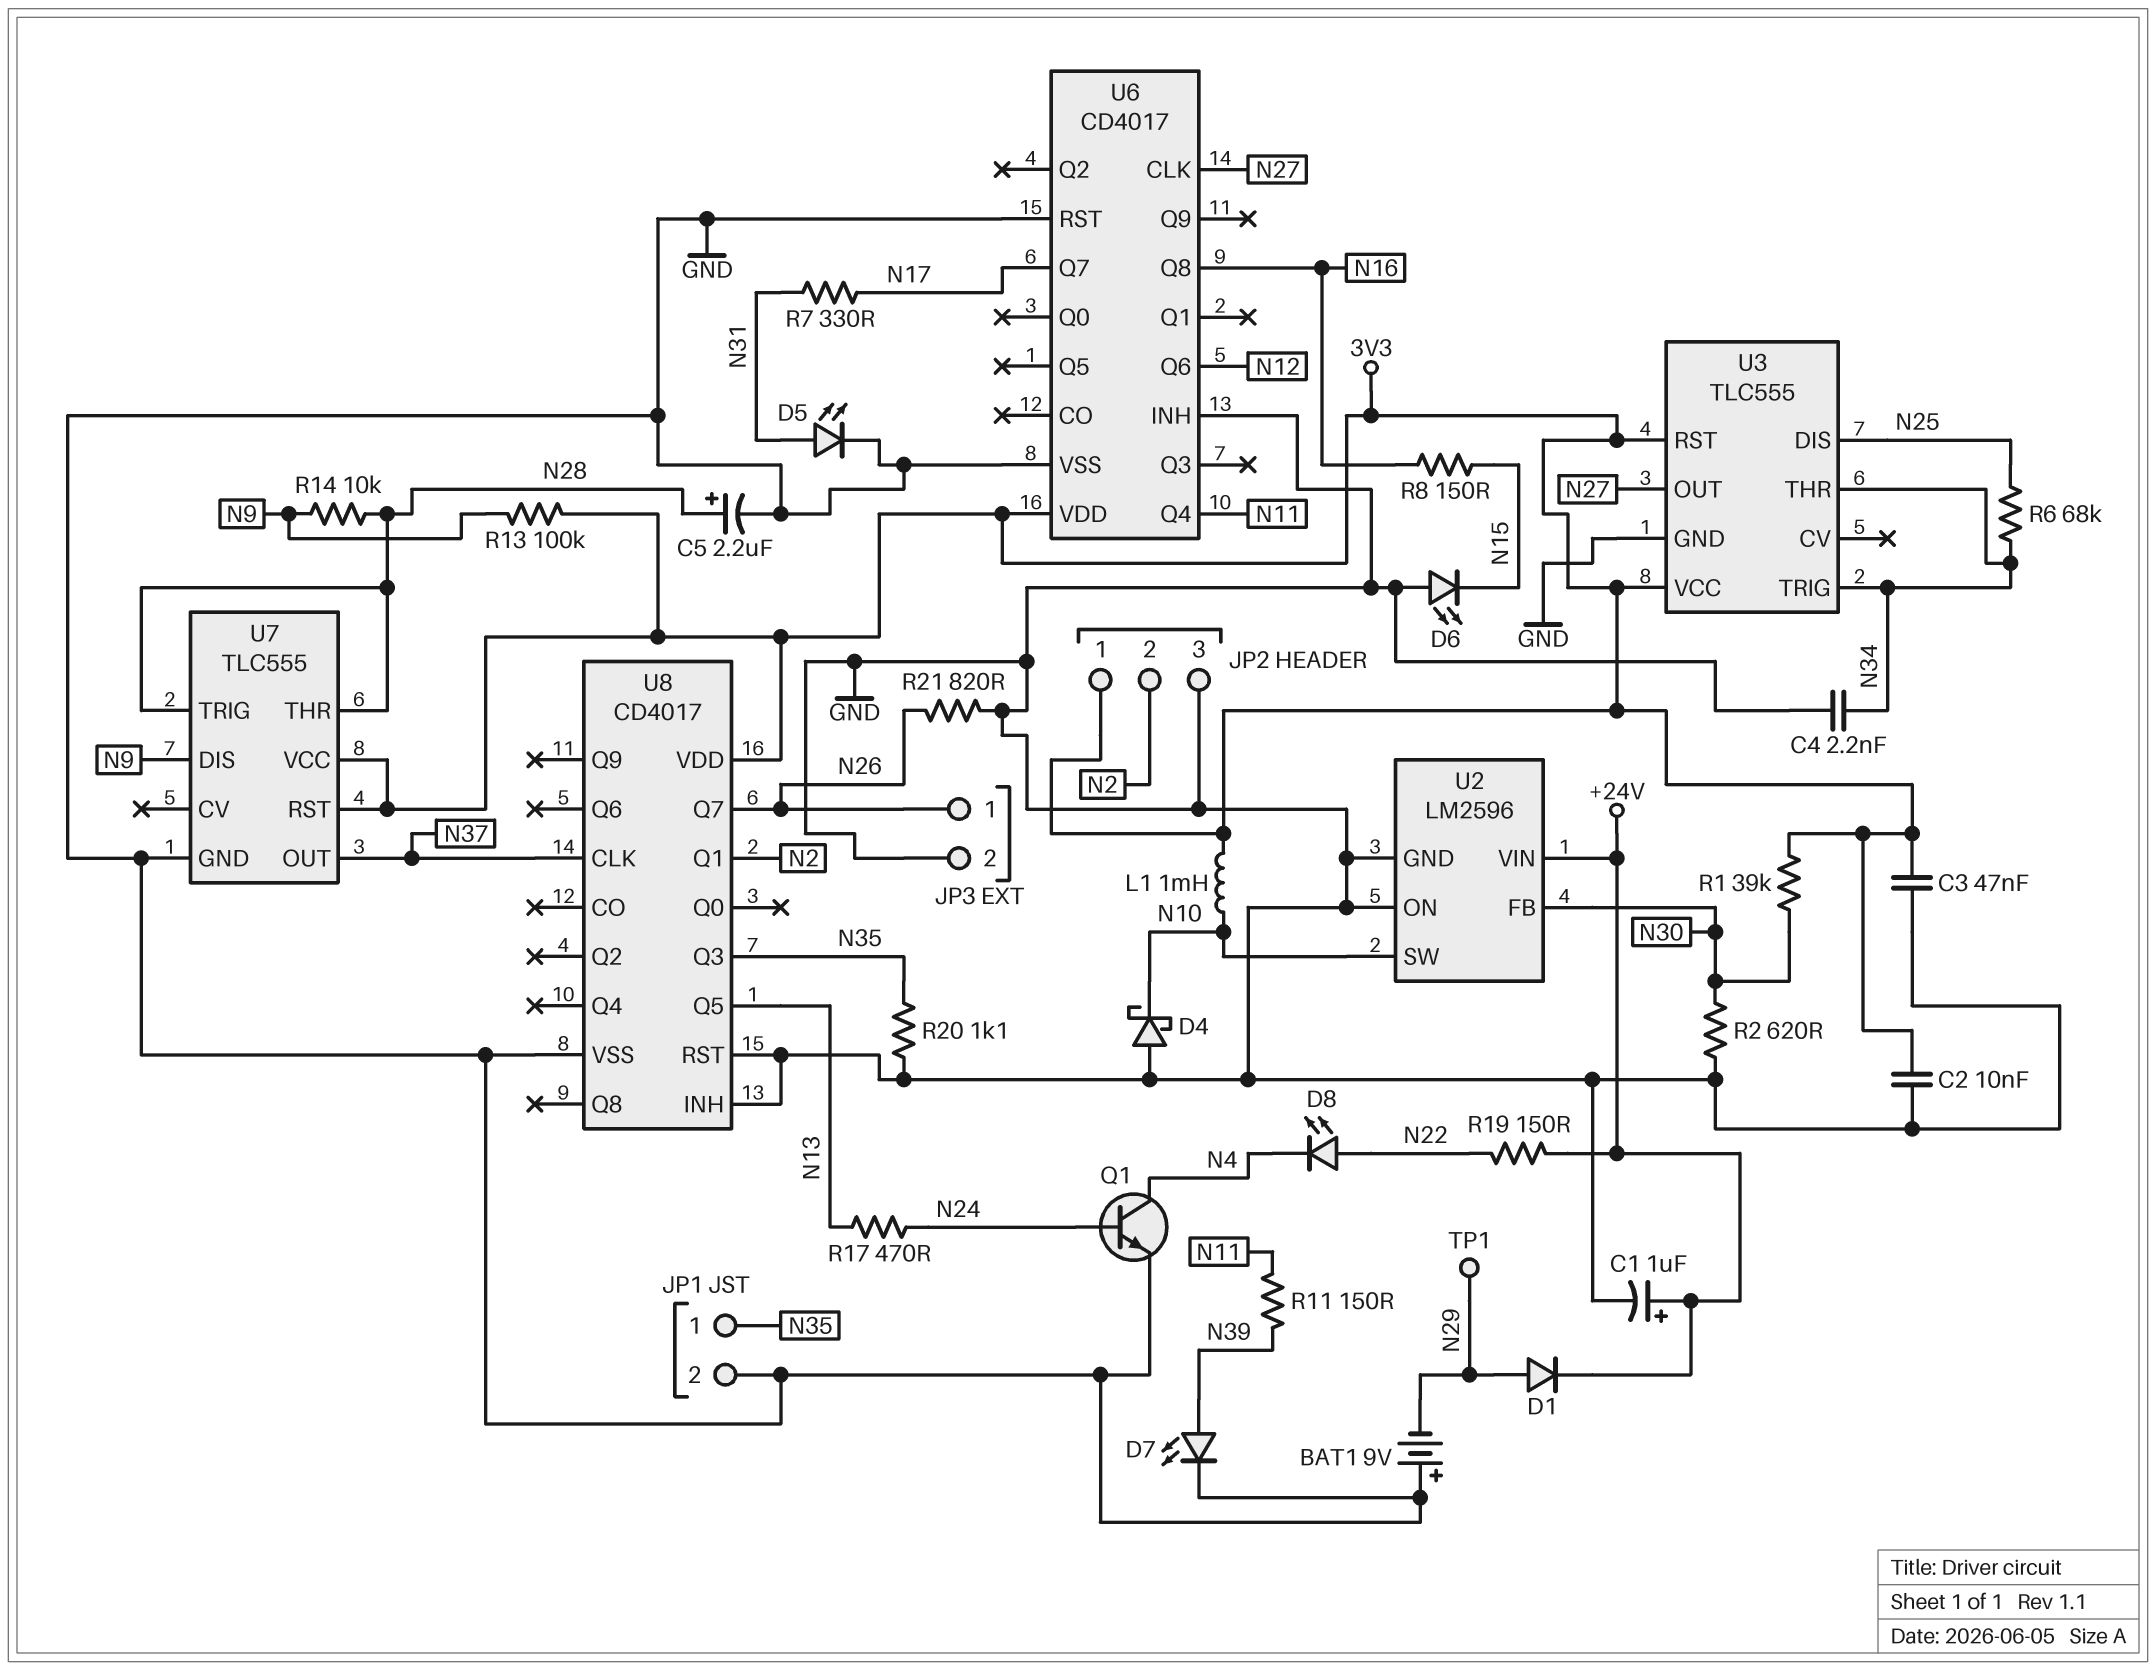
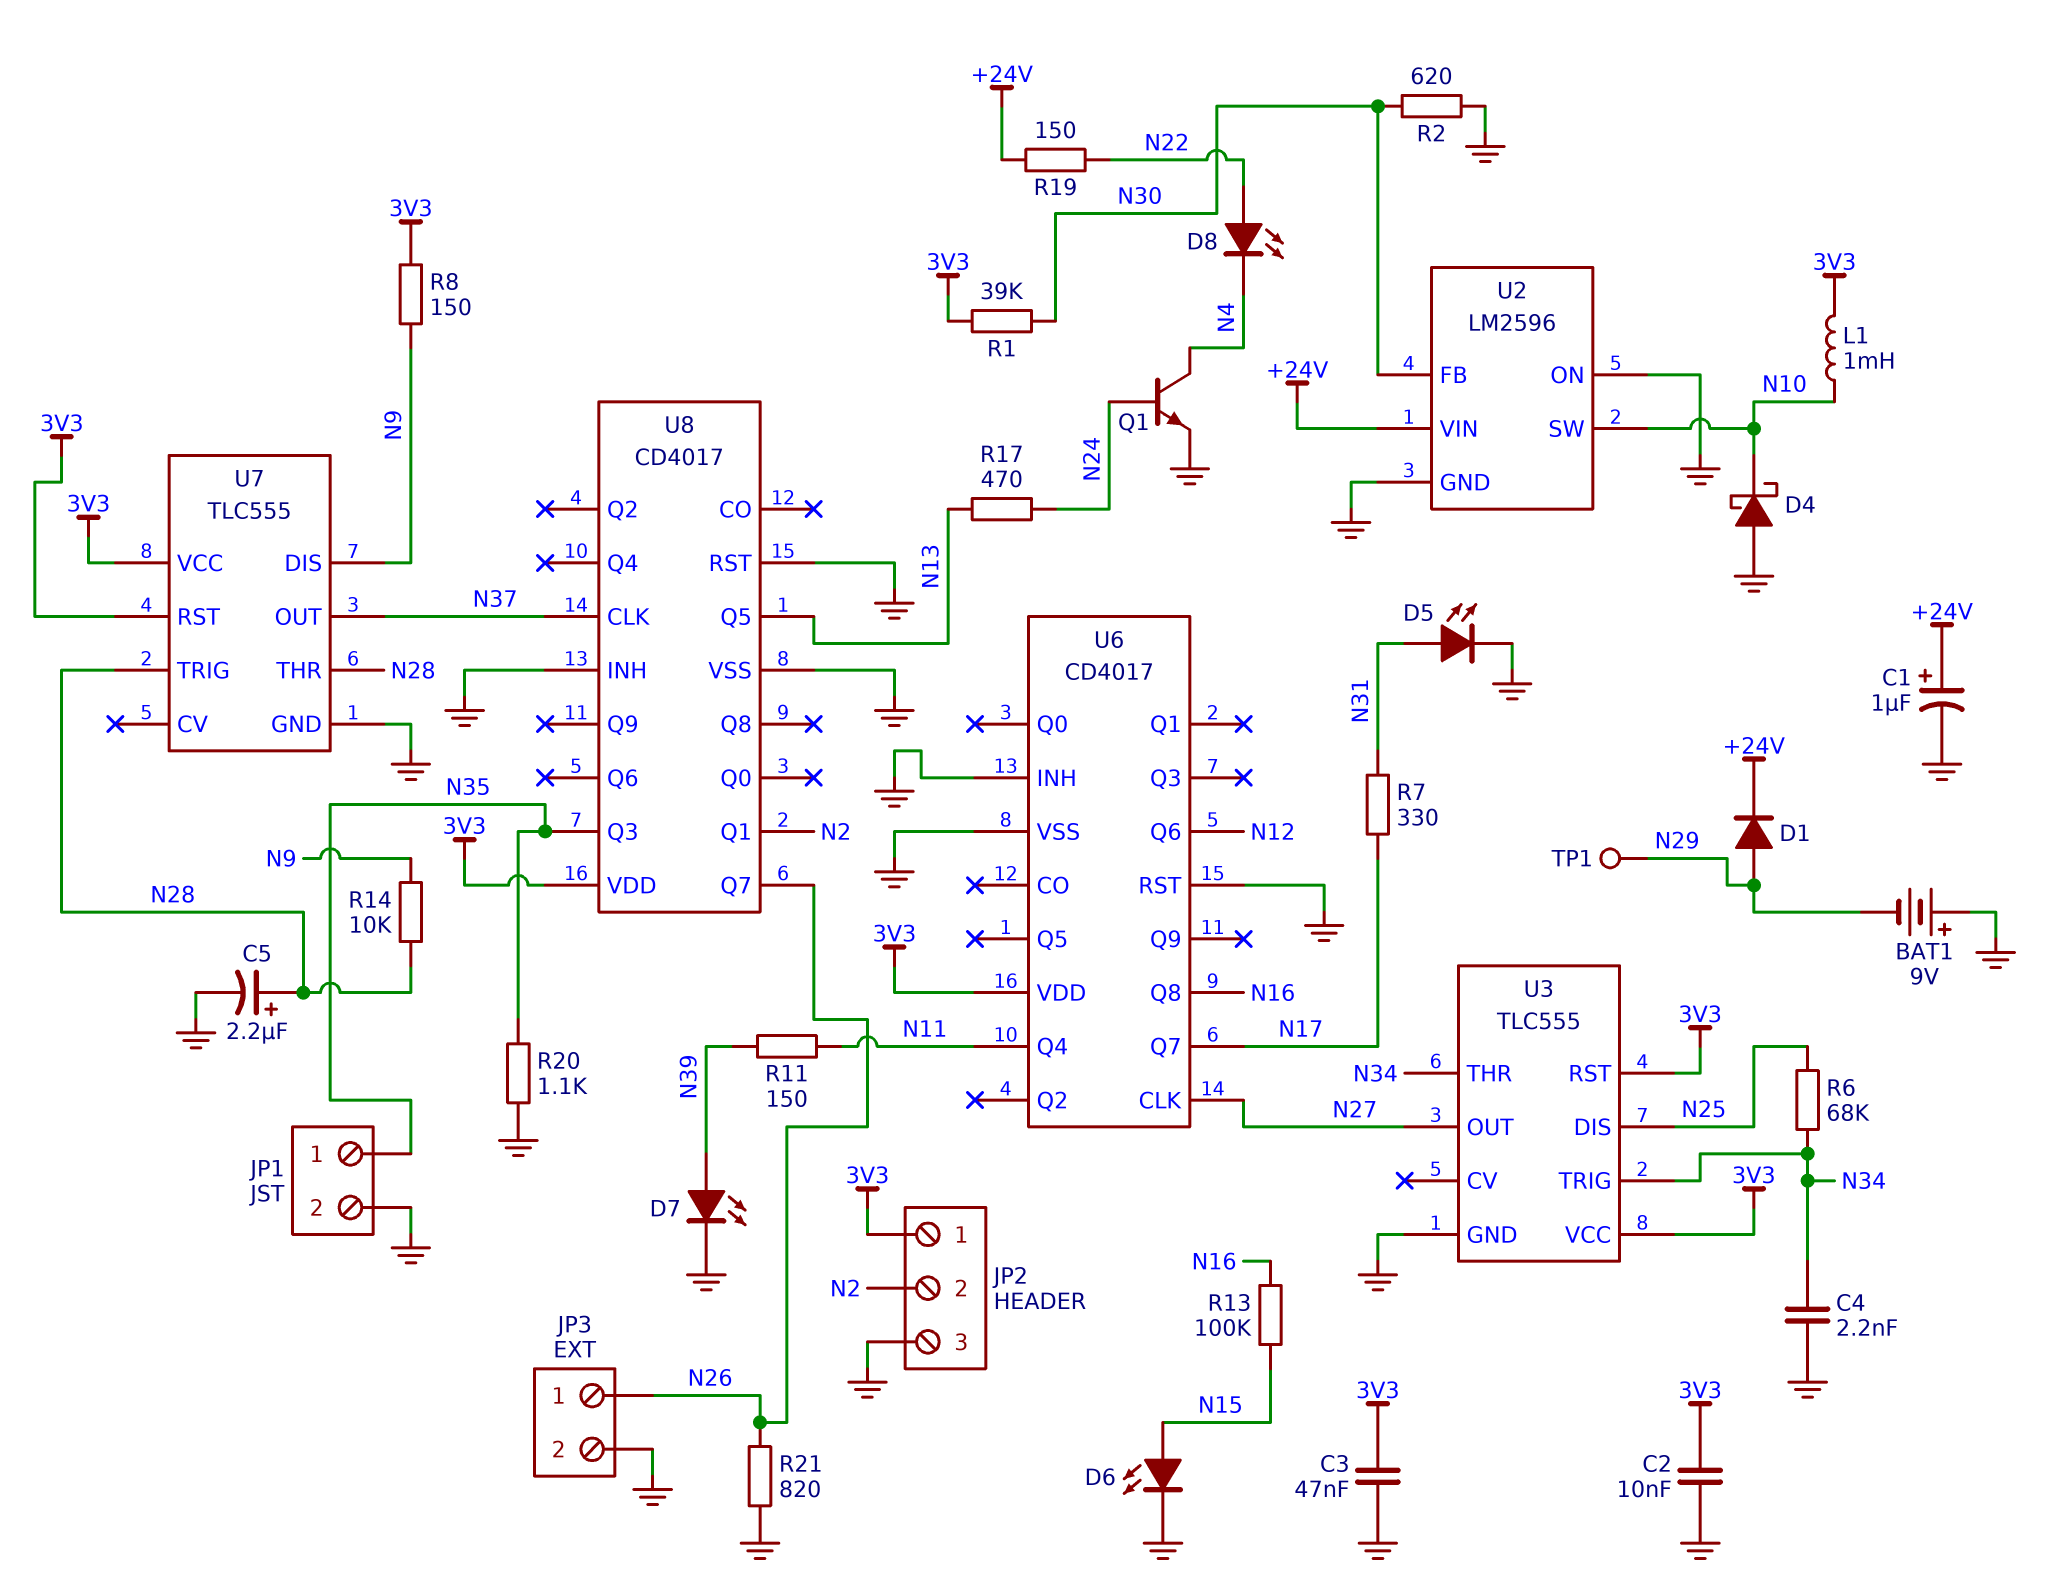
D6: LED (A GND, K N15) -> LED (A N15, K GND)
R8: 150 (N15, N16) -> 150 (3V3, N9)
R13: 100k (3V3, N9) -> 100k (N15, N16)

